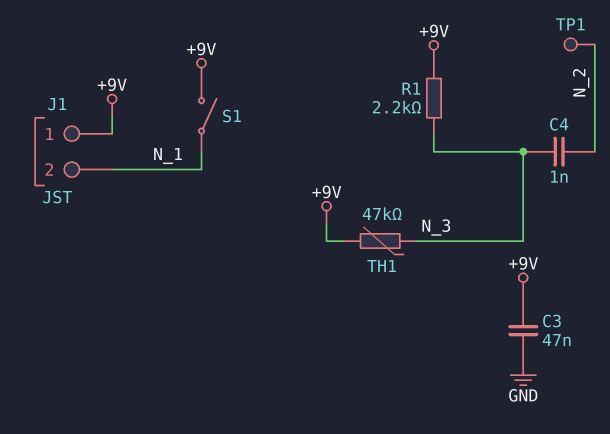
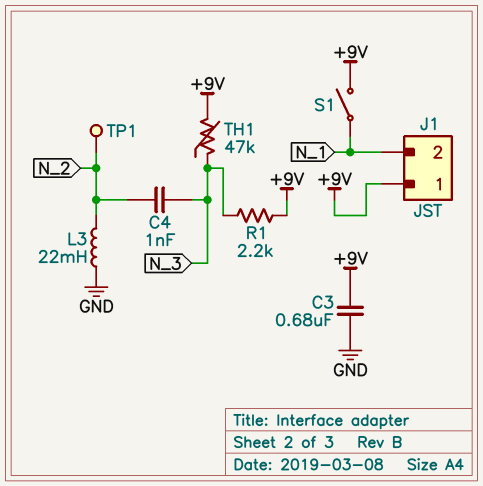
C3: 47nF (+9V, GND) -> 680nF (+9V, GND)
L3: none -> 22mH (GND, N_2)

